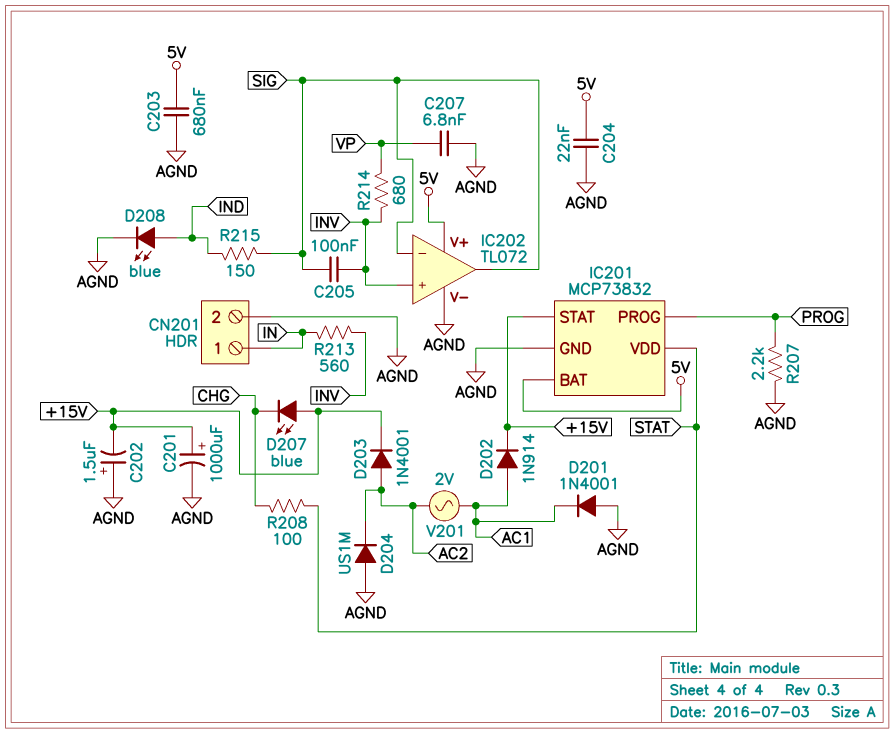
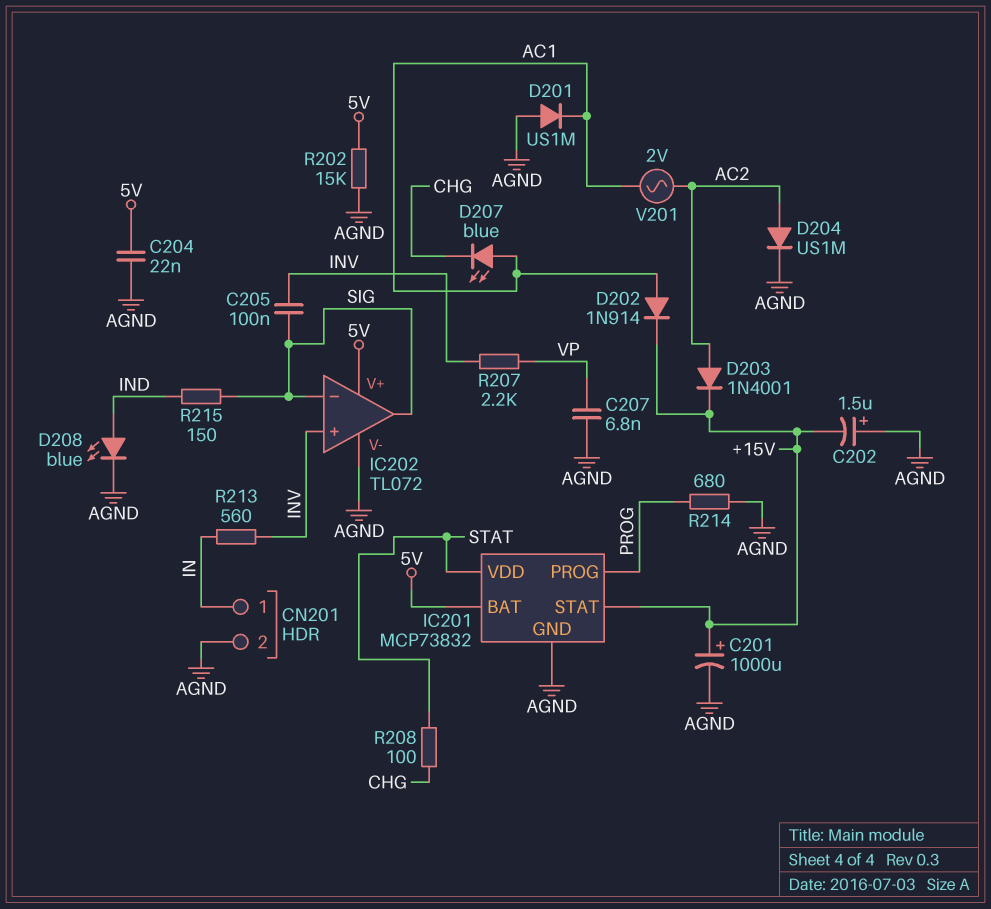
C203: 680nF (5V, AGND) -> none
D201: diode 1N4001 (A AGND, K AC1) -> diode US1M (A AGND, K AC1)
D204: diode US1M (A AGND, K AC2) -> diode US1M (A AC2, K AGND)
D207: LED blue (A +15V, K CHG) -> LED blue (A AC1, K CHG)
R202: none -> 15k (5V, AGND)
R207: 2.2k (AGND, PROG) -> 2.2k (INV, VP)
R214: 680 (INV, VP) -> 680 (AGND, PROG)

